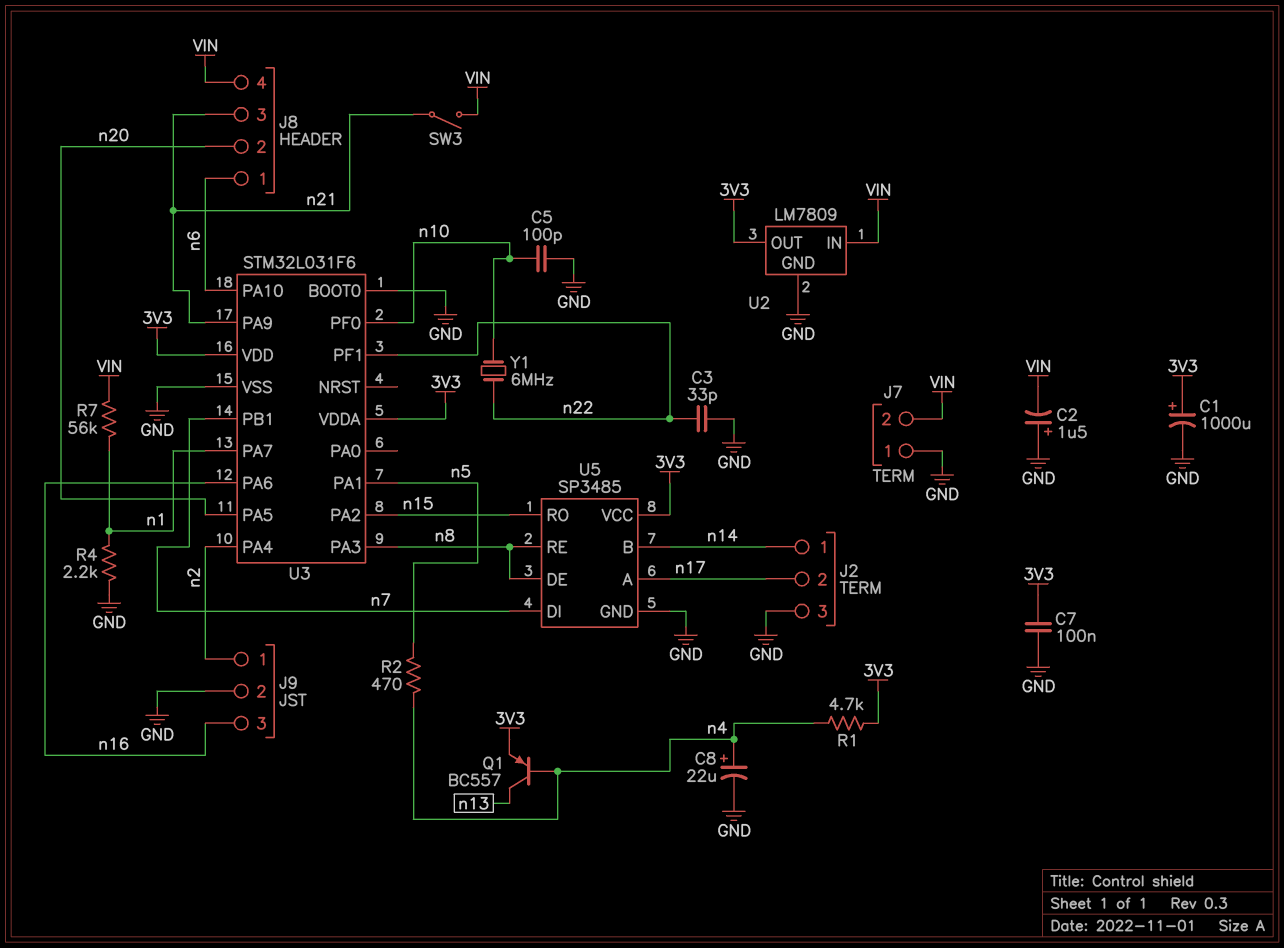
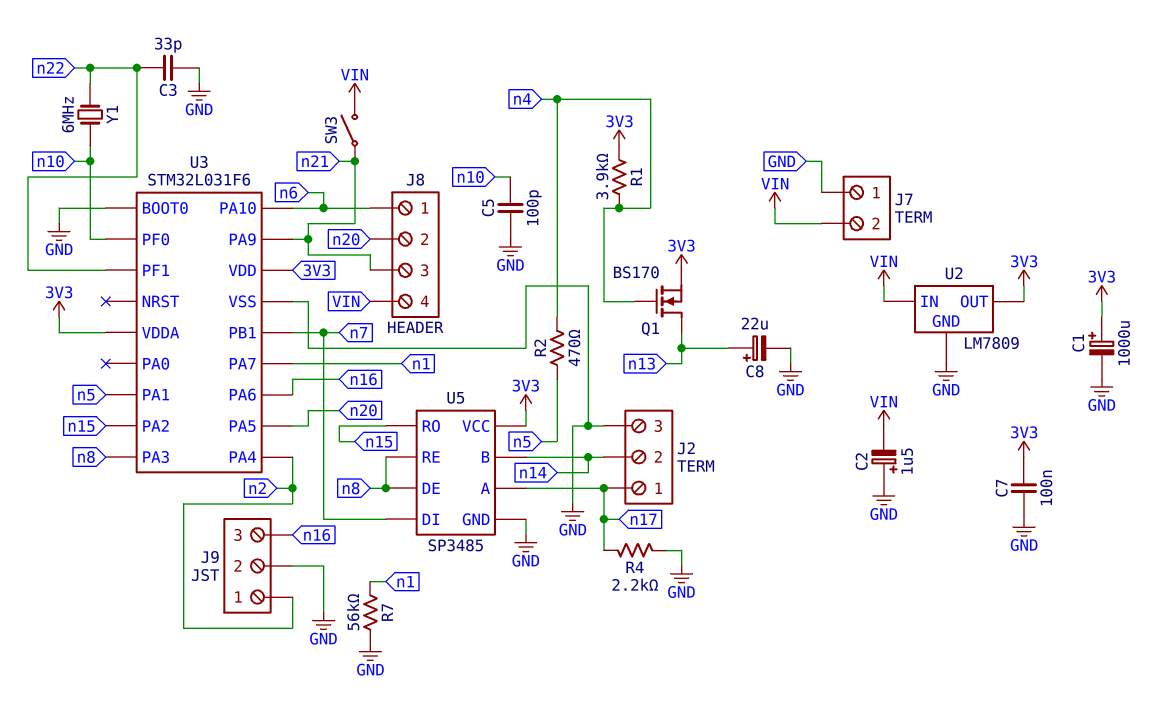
C8: 22uF (plus n4, minus GND) -> 22uF (plus n13, minus GND)
J2 pin 1: n14 -> n17
J2 pin 2: n17 -> n14
Q1: PNP BC557 (B n4, C n13, E 3V3) -> NMOS BS170 (G n4, D n13, S 3V3)
R1: 4.7k (3V3, n4) -> 3.9k (3V3, n4)
R4: 2.2k (GND, n1) -> 2.2k (GND, n17)
R7: 56k (VIN, n1) -> 56k (GND, n1)

